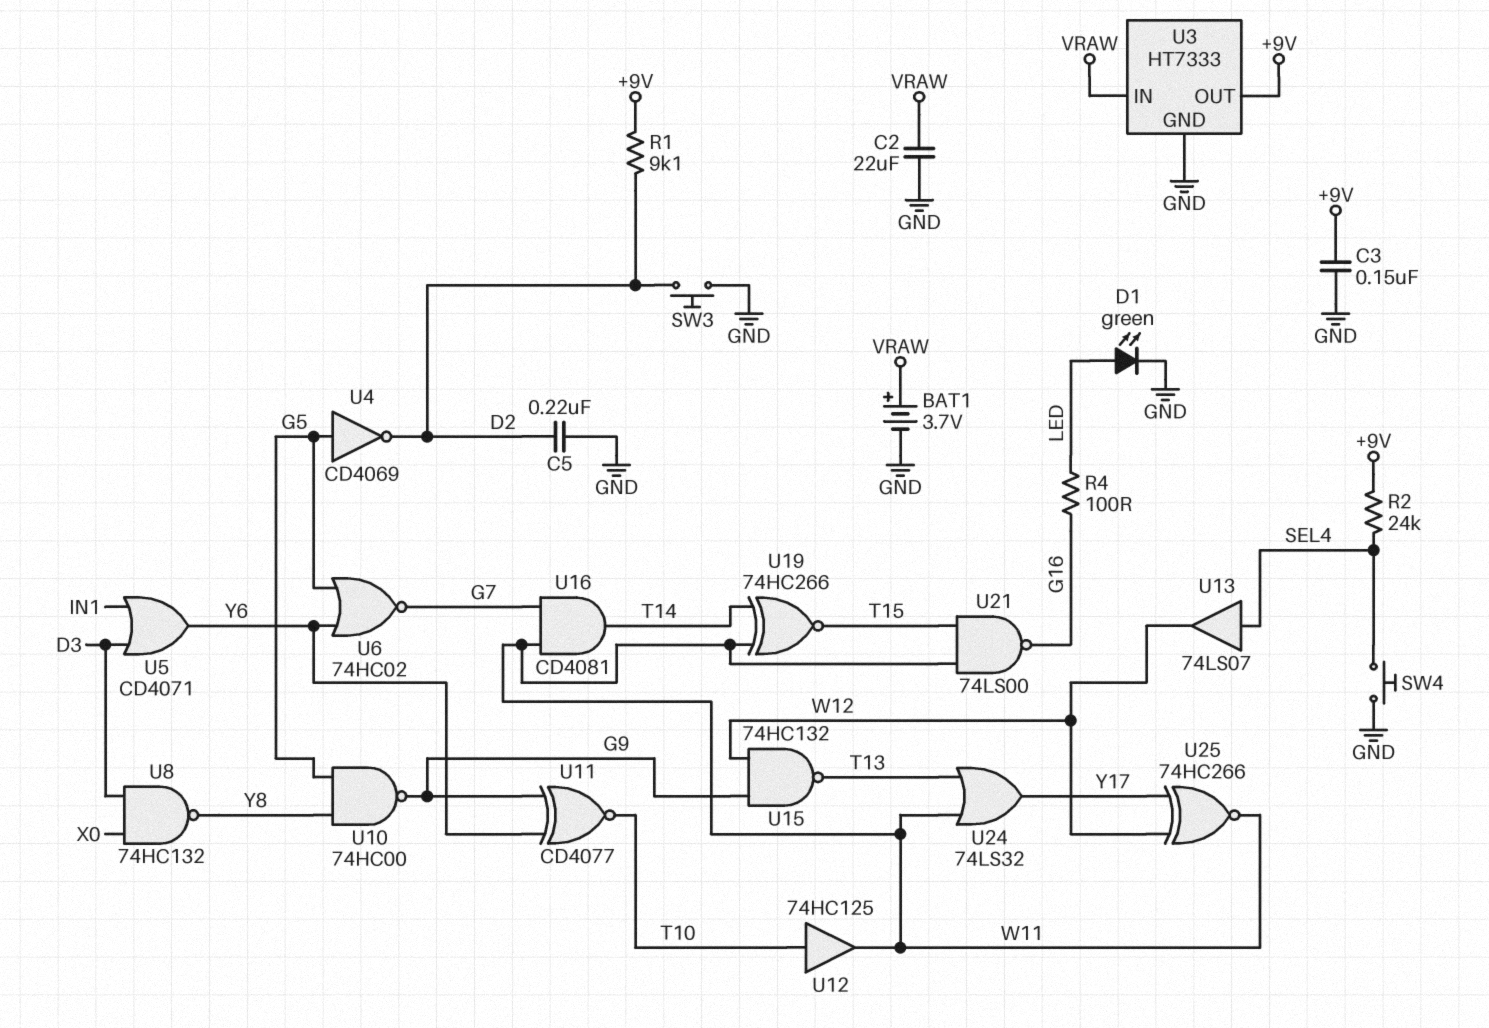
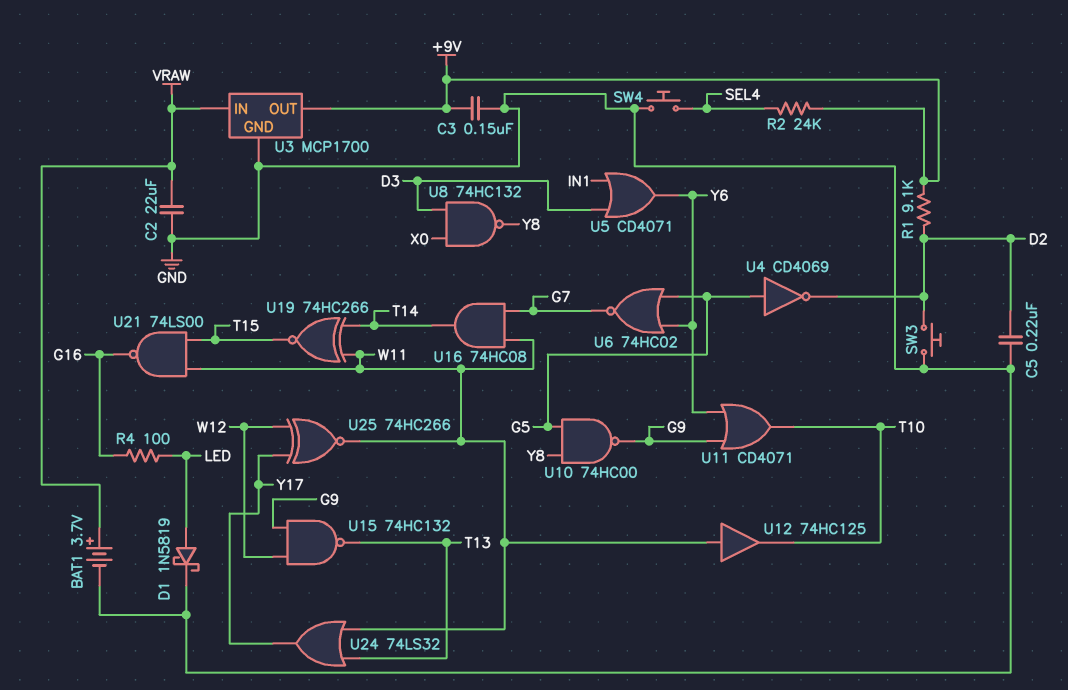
D1: LED green (A LED, K GND) -> schottky 1N5819 (A LED, K GND)
U3: HT7333 -> MCP1700
U11: XNOR CD4077 (in G9, in Y6, out T10) -> OR CD4071 (in G9, in Y6, out T10)
U12: buffer 74HC125 (in T10, out W11) -> buffer 74HC125 (in W11, out T10)
U13: buffer 74LS07 (in SEL4, out W12) -> none
U16: AND CD4081 (in G7, in W11, out T14) -> AND 74HC08 (in G7, in W11, out T14)

